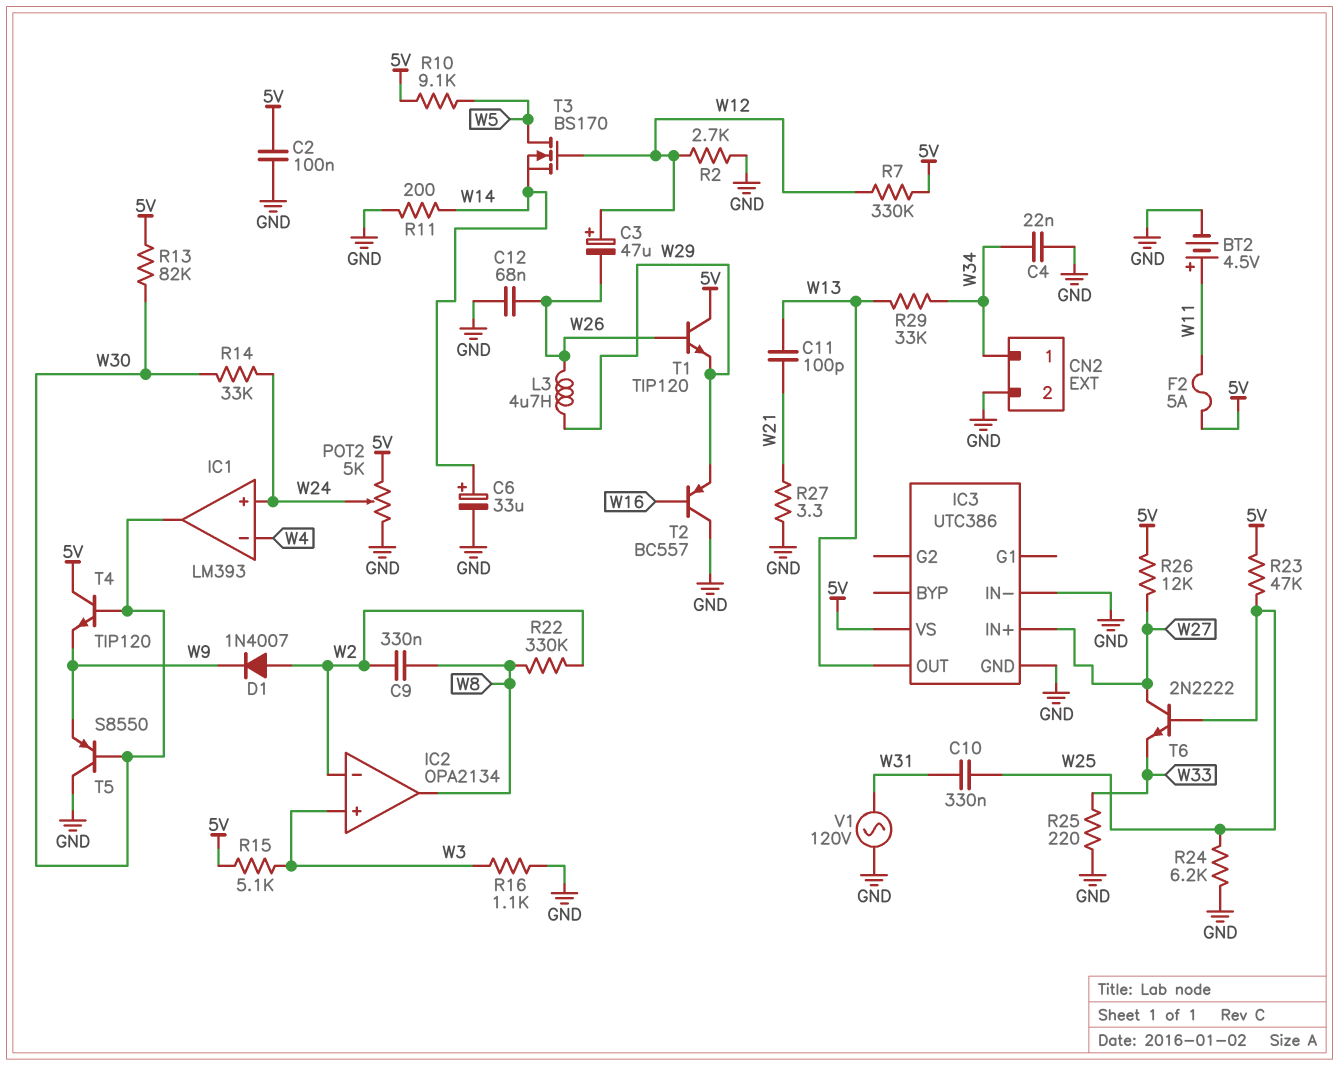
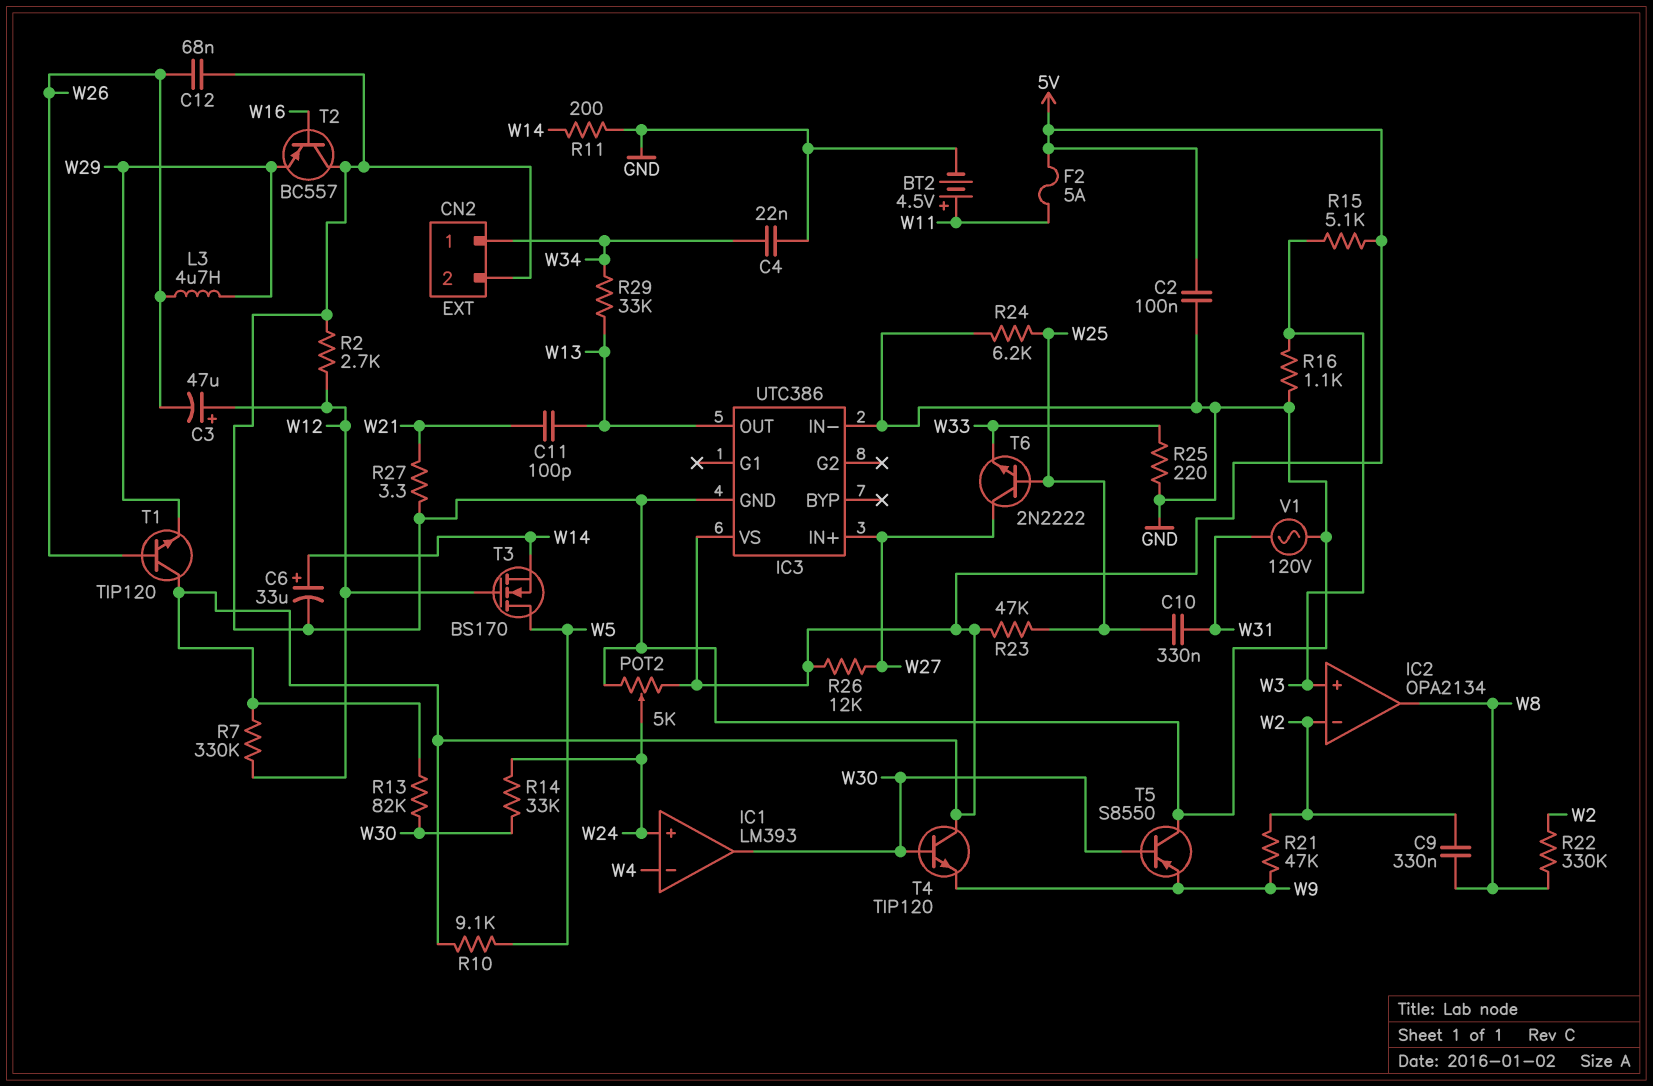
D1: diode 1N4007 (A W2, K W9) -> none
R21: none -> 47k (W2, W9)

